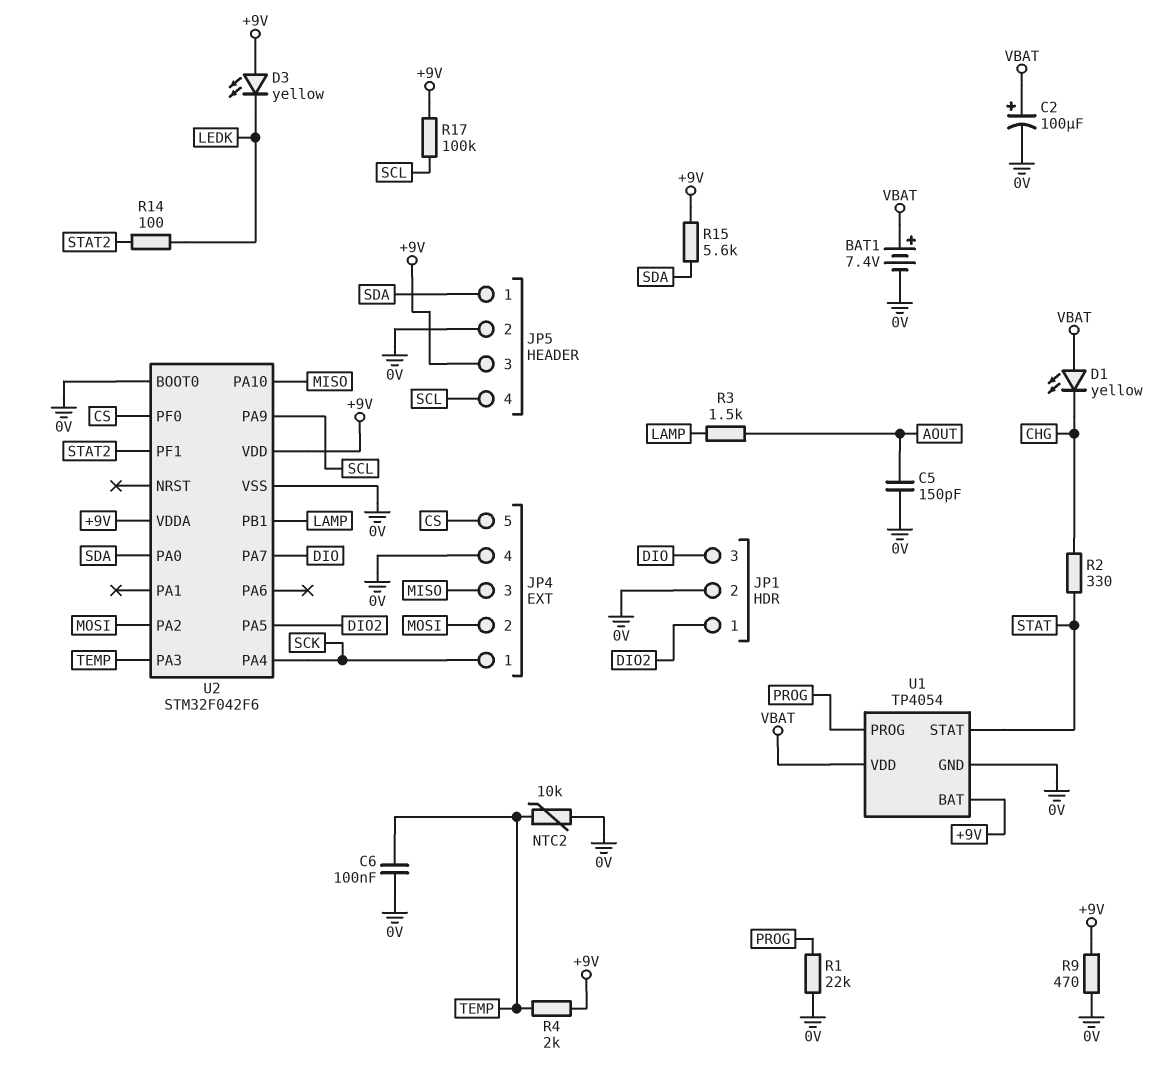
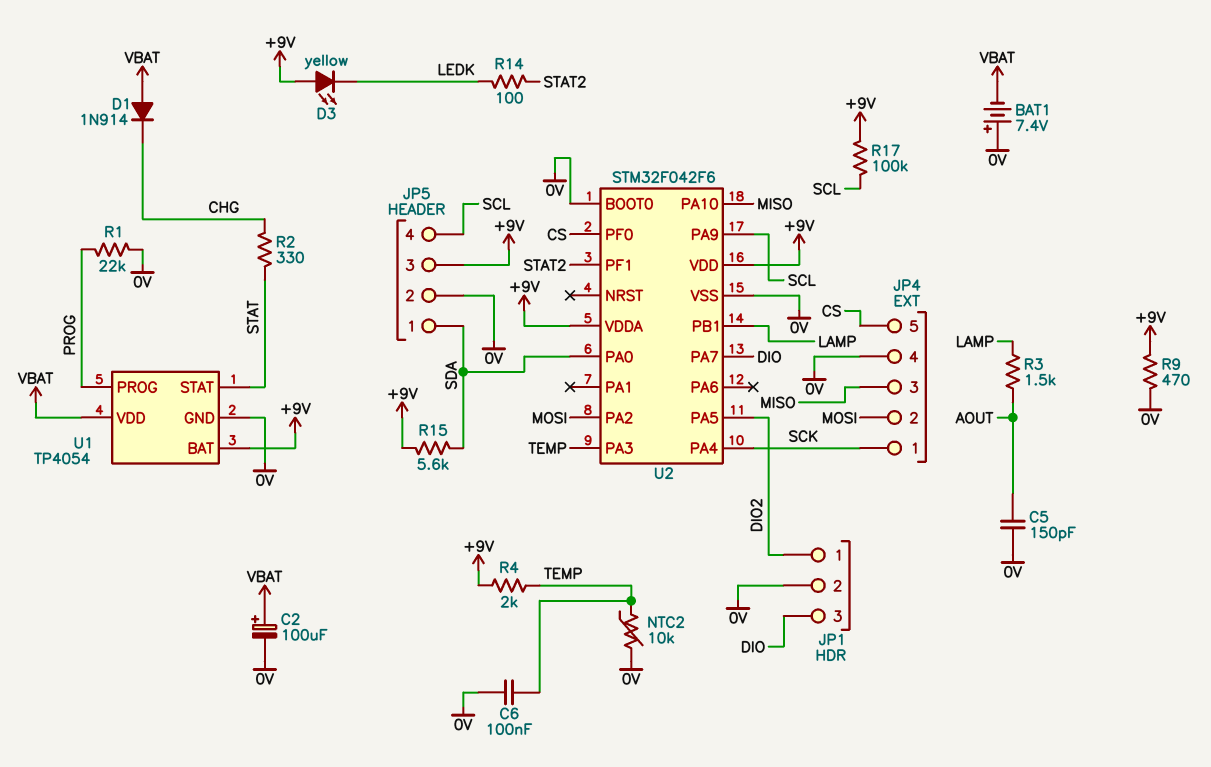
BAT1: 7.4V (plus VBAT, minus 0V) -> 7.4V (plus 0V, minus VBAT)
D1: LED yellow (A VBAT, K CHG) -> diode 1N914 (A VBAT, K CHG)

